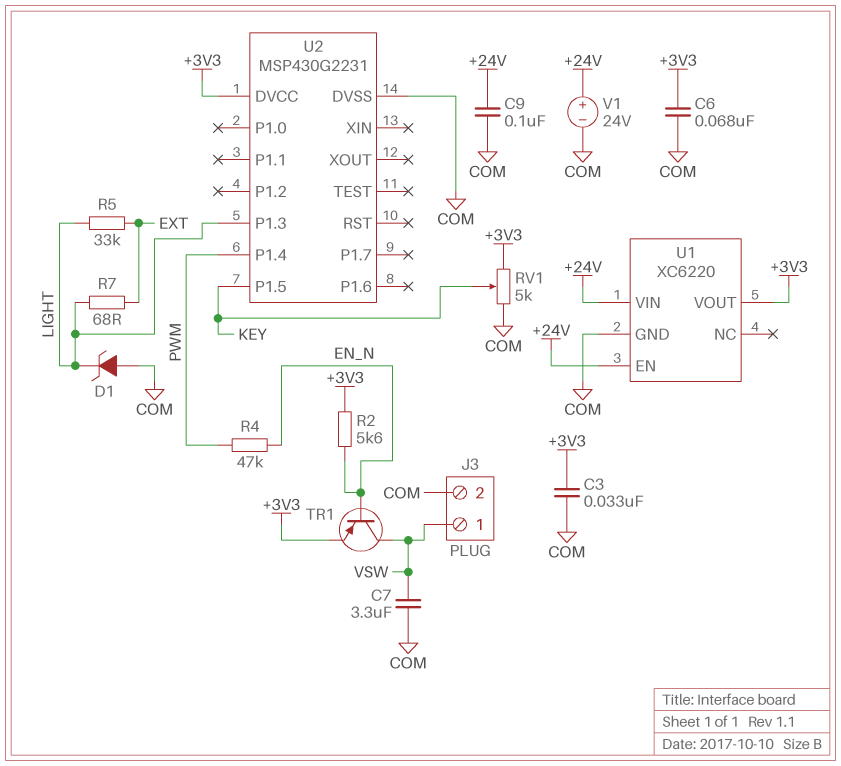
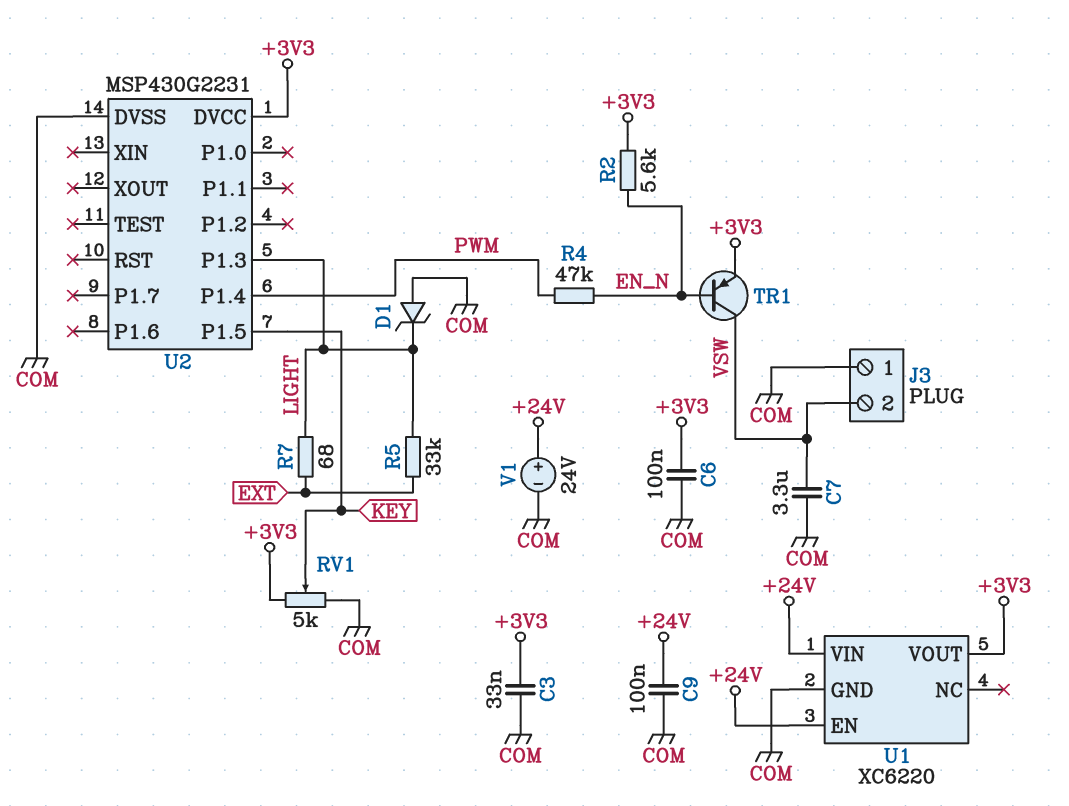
C6: 68nF (+3V3, COM) -> 100nF (+3V3, COM)
J3 pin 1: VSW -> COM
J3 pin 2: COM -> VSW

